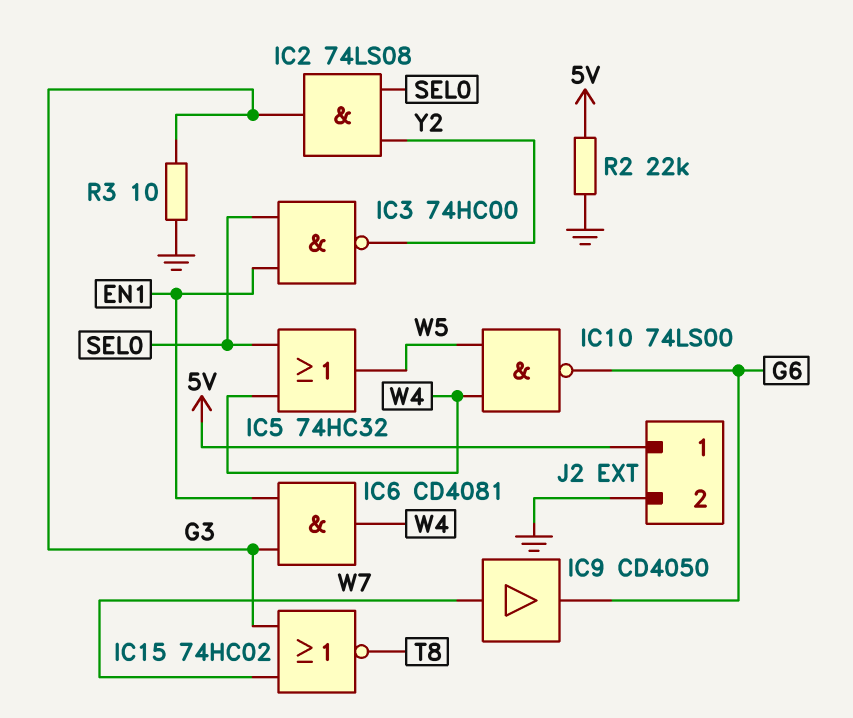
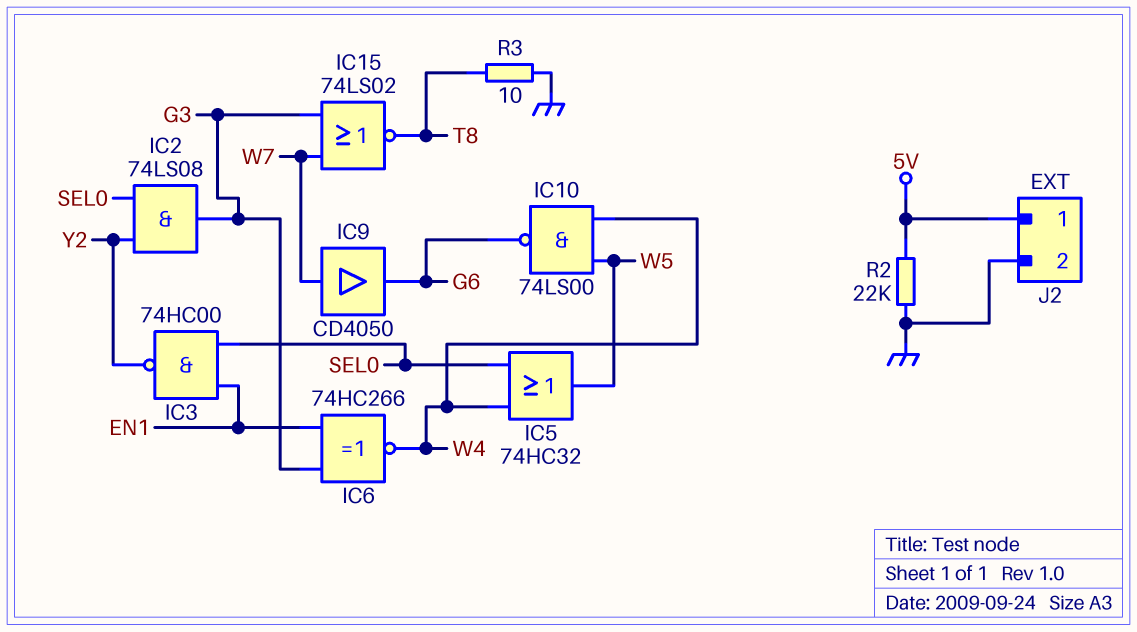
IC6: AND CD4081 (in EN1, in G3, out W4) -> XNOR 74HC266 (in EN1, in G3, out W4)
IC15: NOR 74HC02 (in G3, in W7, out T8) -> NOR 74LS02 (in G3, in W7, out T8)
R3: 10 (G3, GND) -> 10 (GND, T8)

